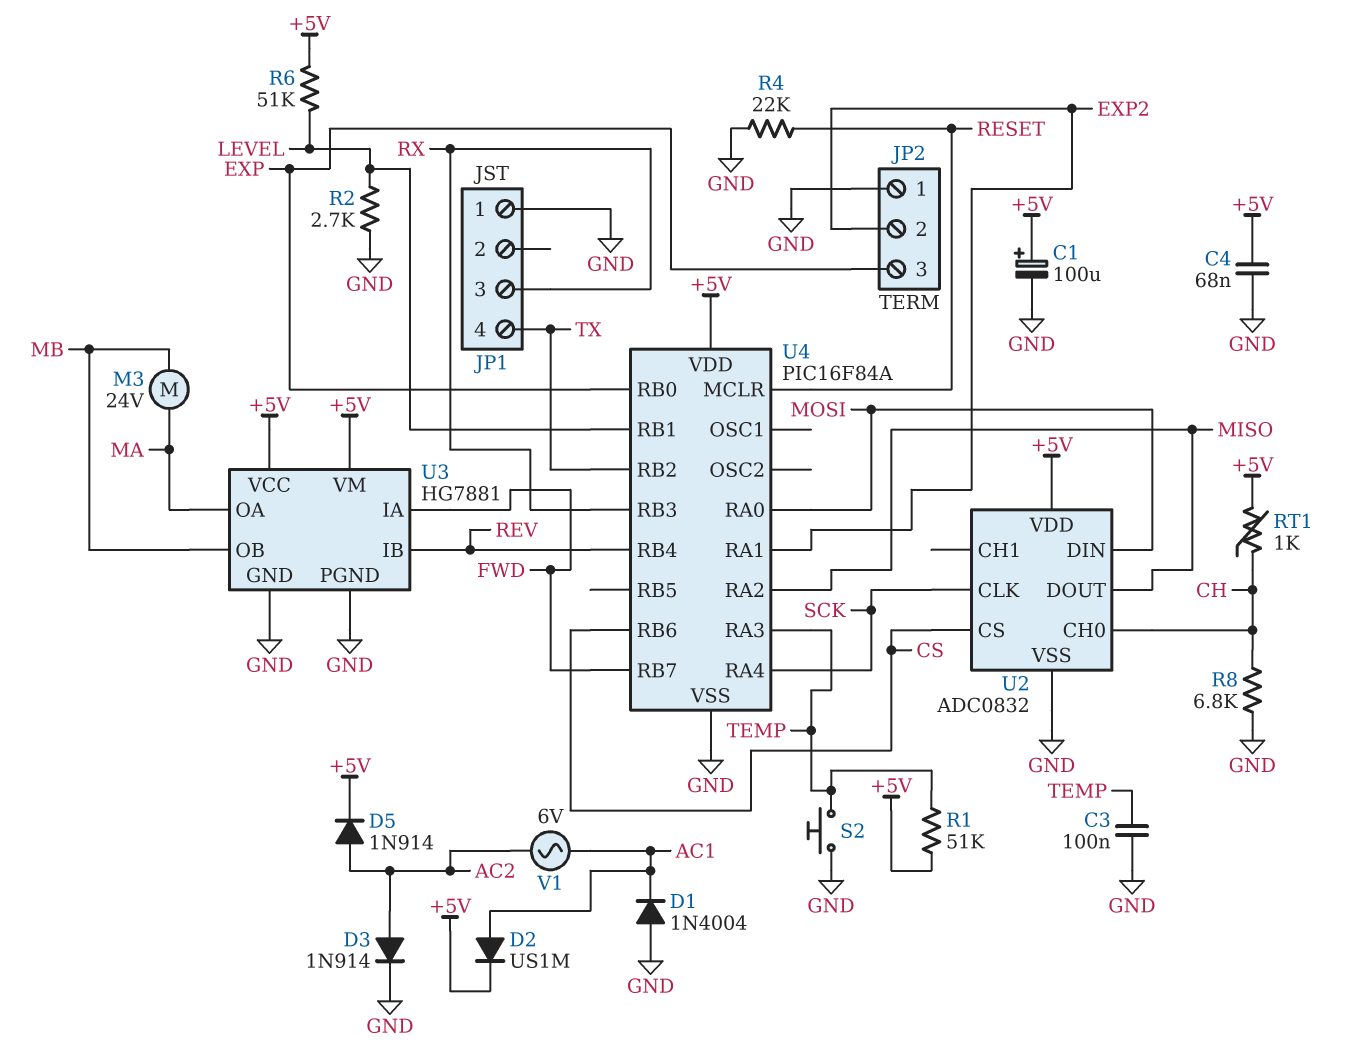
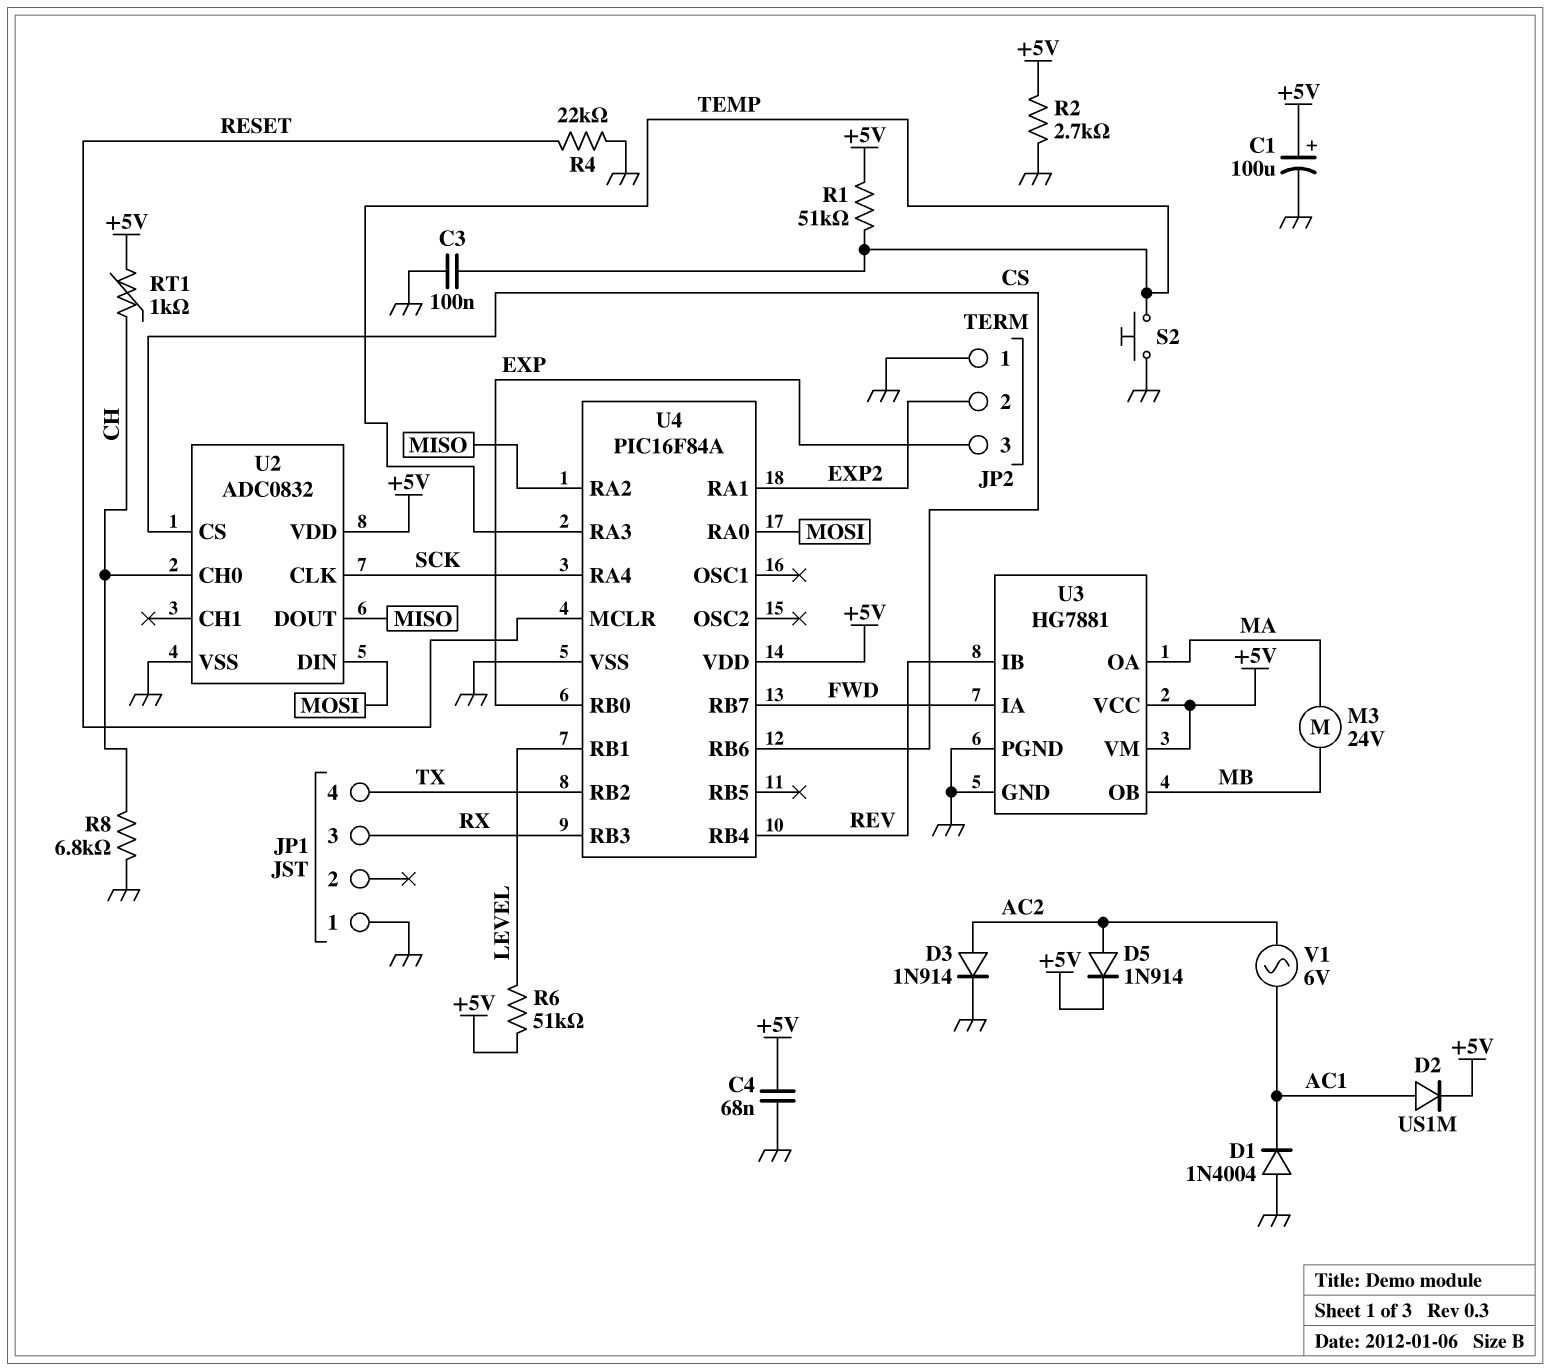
R2: 2.7k (GND, LEVEL) -> 2.7k (+5V, GND)

